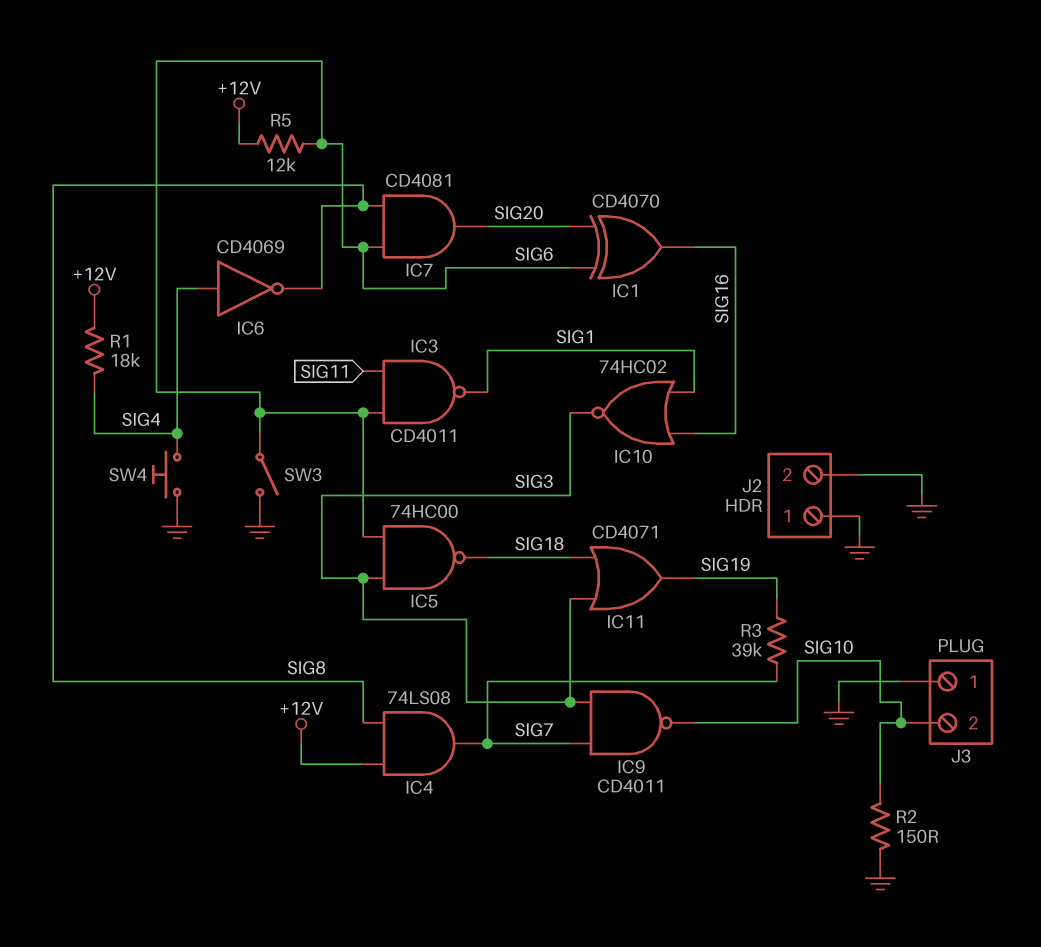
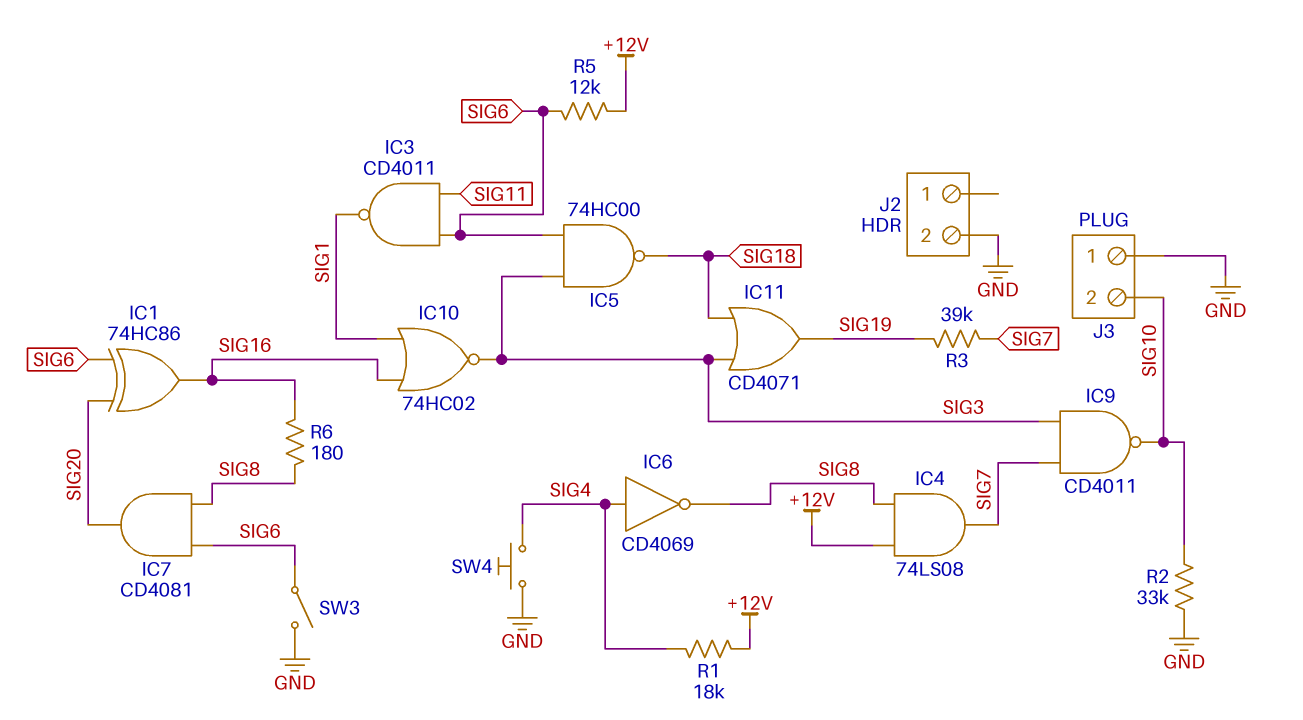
IC1: XOR CD4070 (in SIG6, in SIG20, out SIG16) -> XOR 74HC86 (in SIG6, in SIG20, out SIG16)
J2 pin 1: GND -> none
R2: 150 (GND, SIG10) -> 33k (GND, SIG10)
R6: none -> 180 (SIG8, SIG16)

